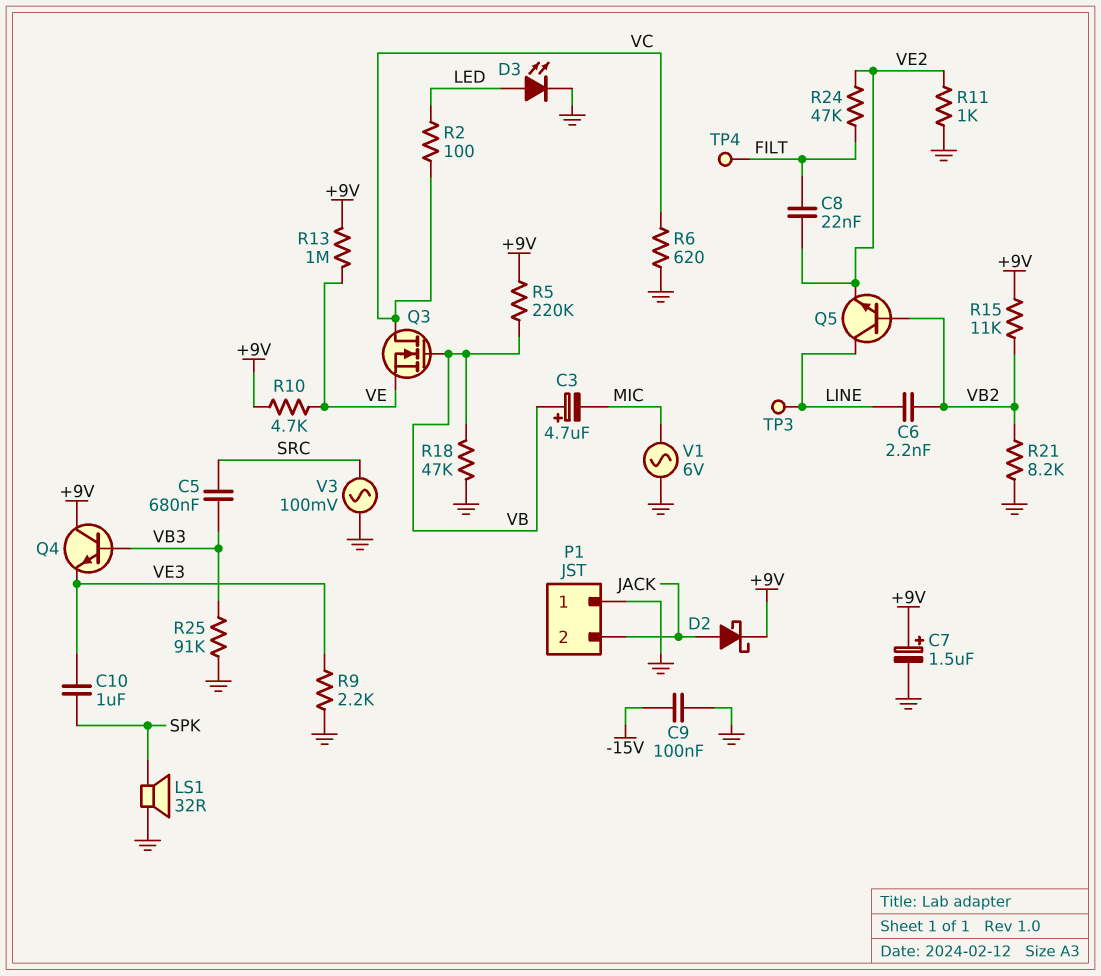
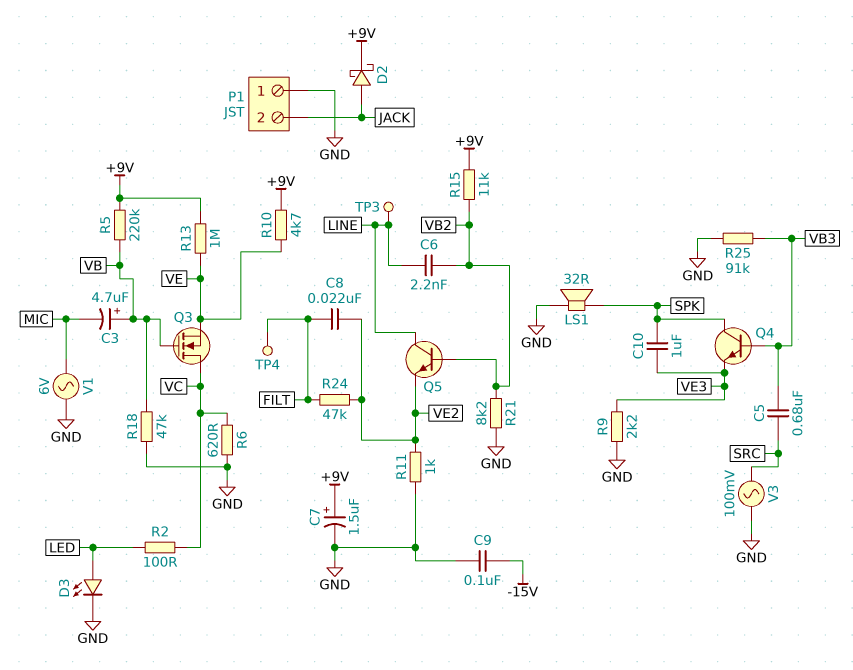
Q4: NPN (B VB3, C +9V, E VE3) -> NPN (B VB3, C SPK, E VE3)

